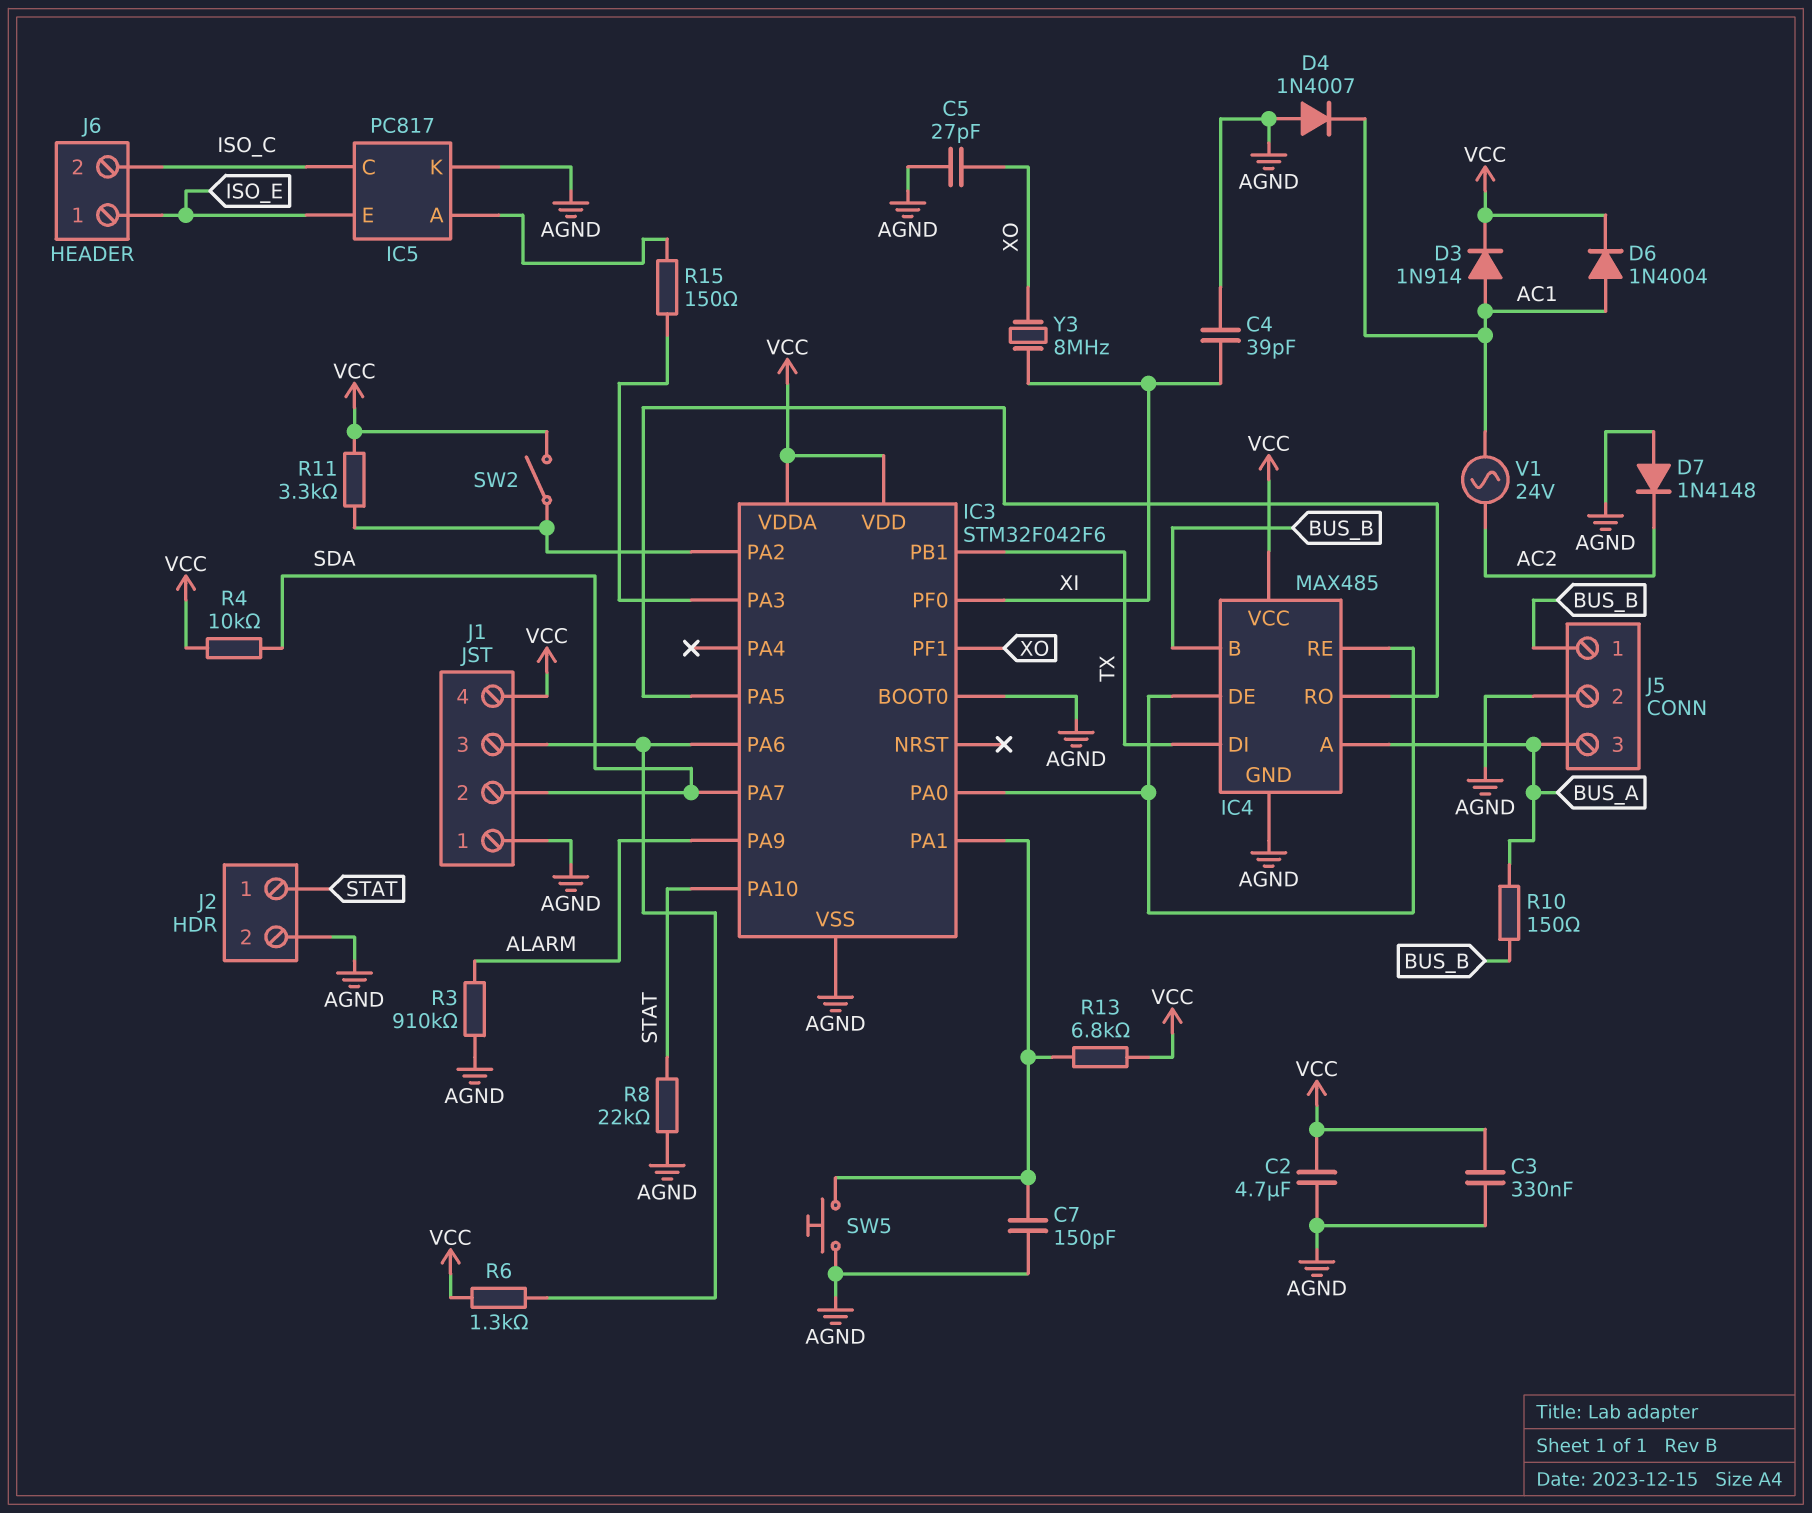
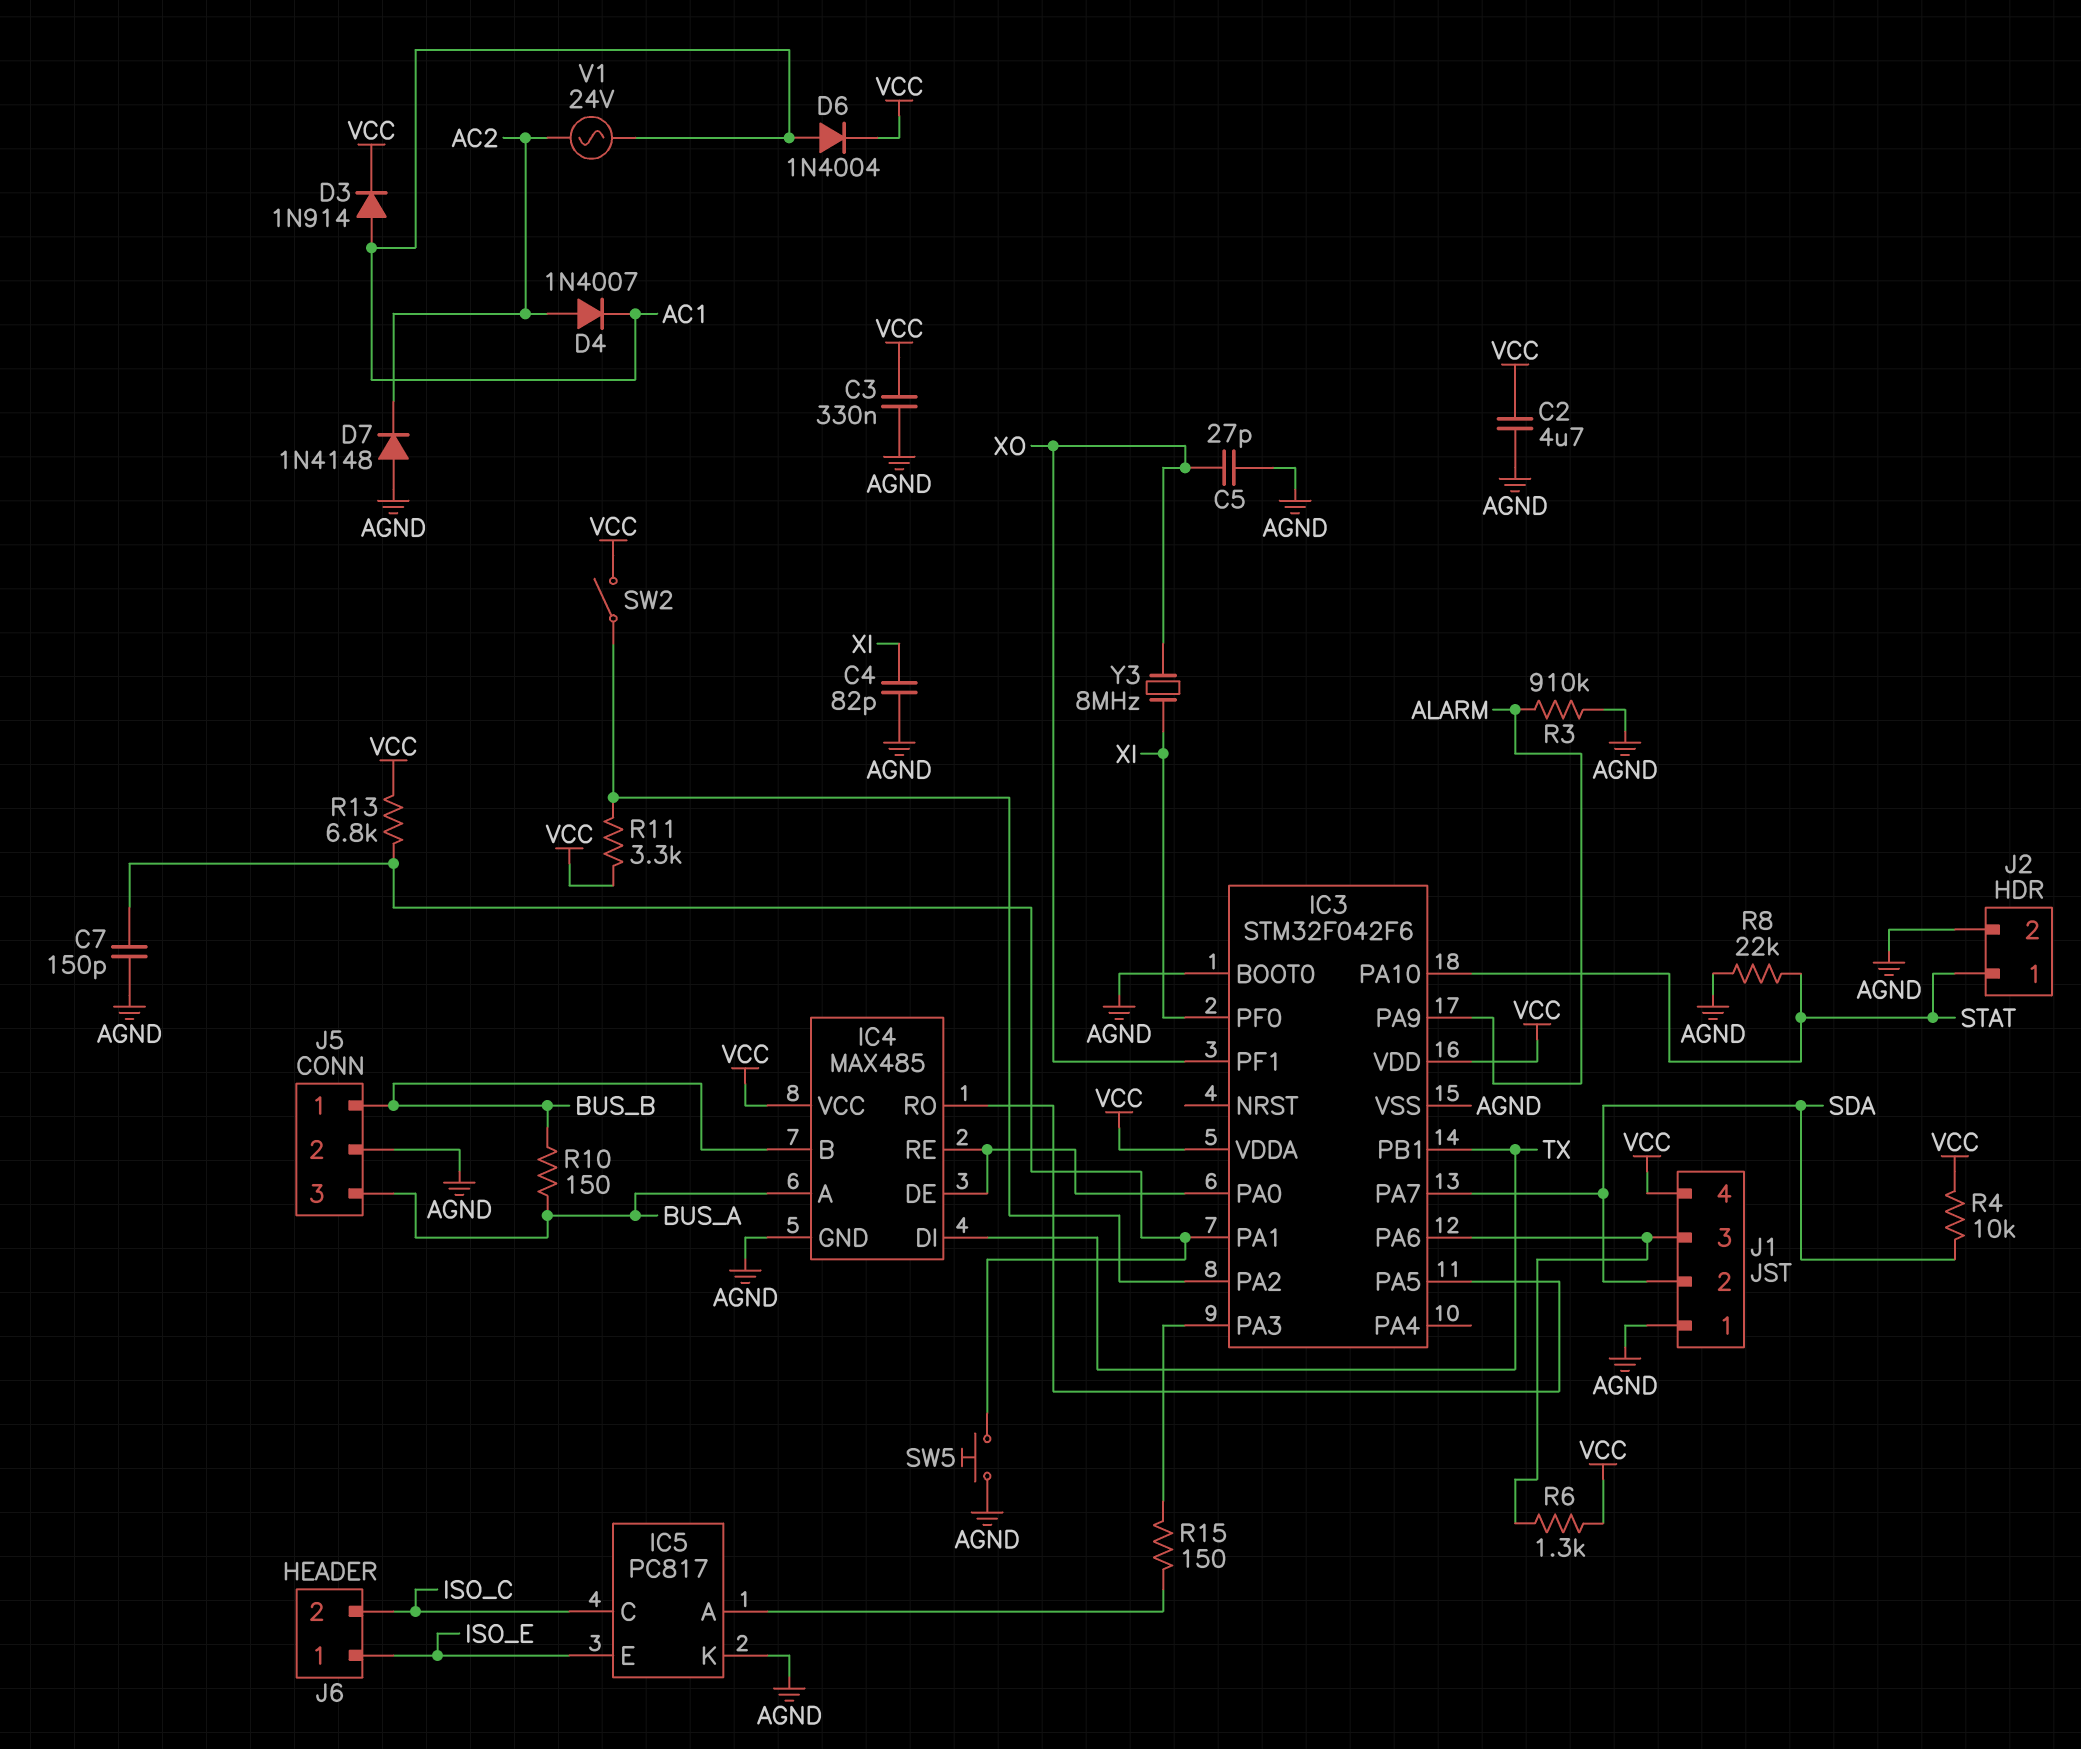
C4: 39pF (AGND, XI) -> 82pF (AGND, XI)
D4: diode 1N4007 (A AGND, K AC1) -> diode 1N4007 (A AC2, K AC1)

